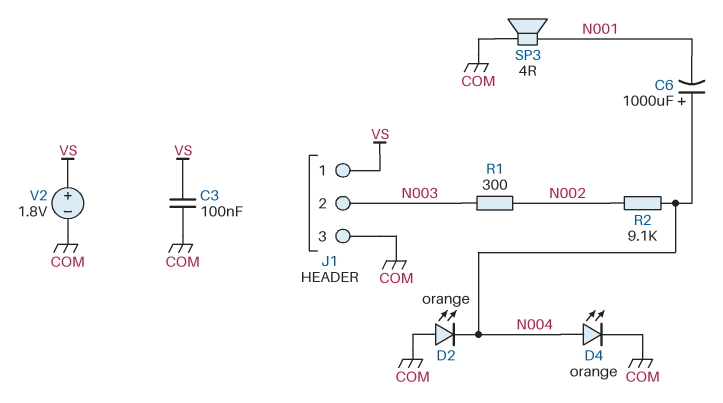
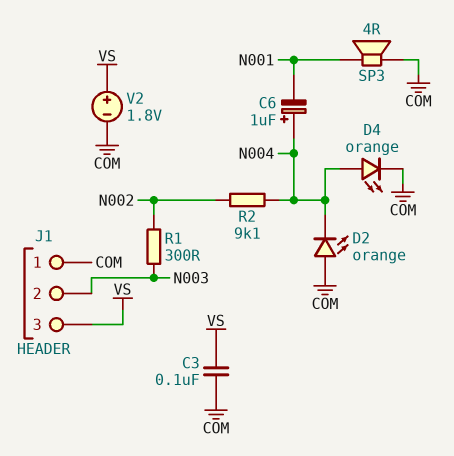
C6: 1000uF (plus N004, minus N001) -> 1uF (plus N004, minus N001)
J1 pin 1: VS -> COM
J1 pin 3: COM -> VS

